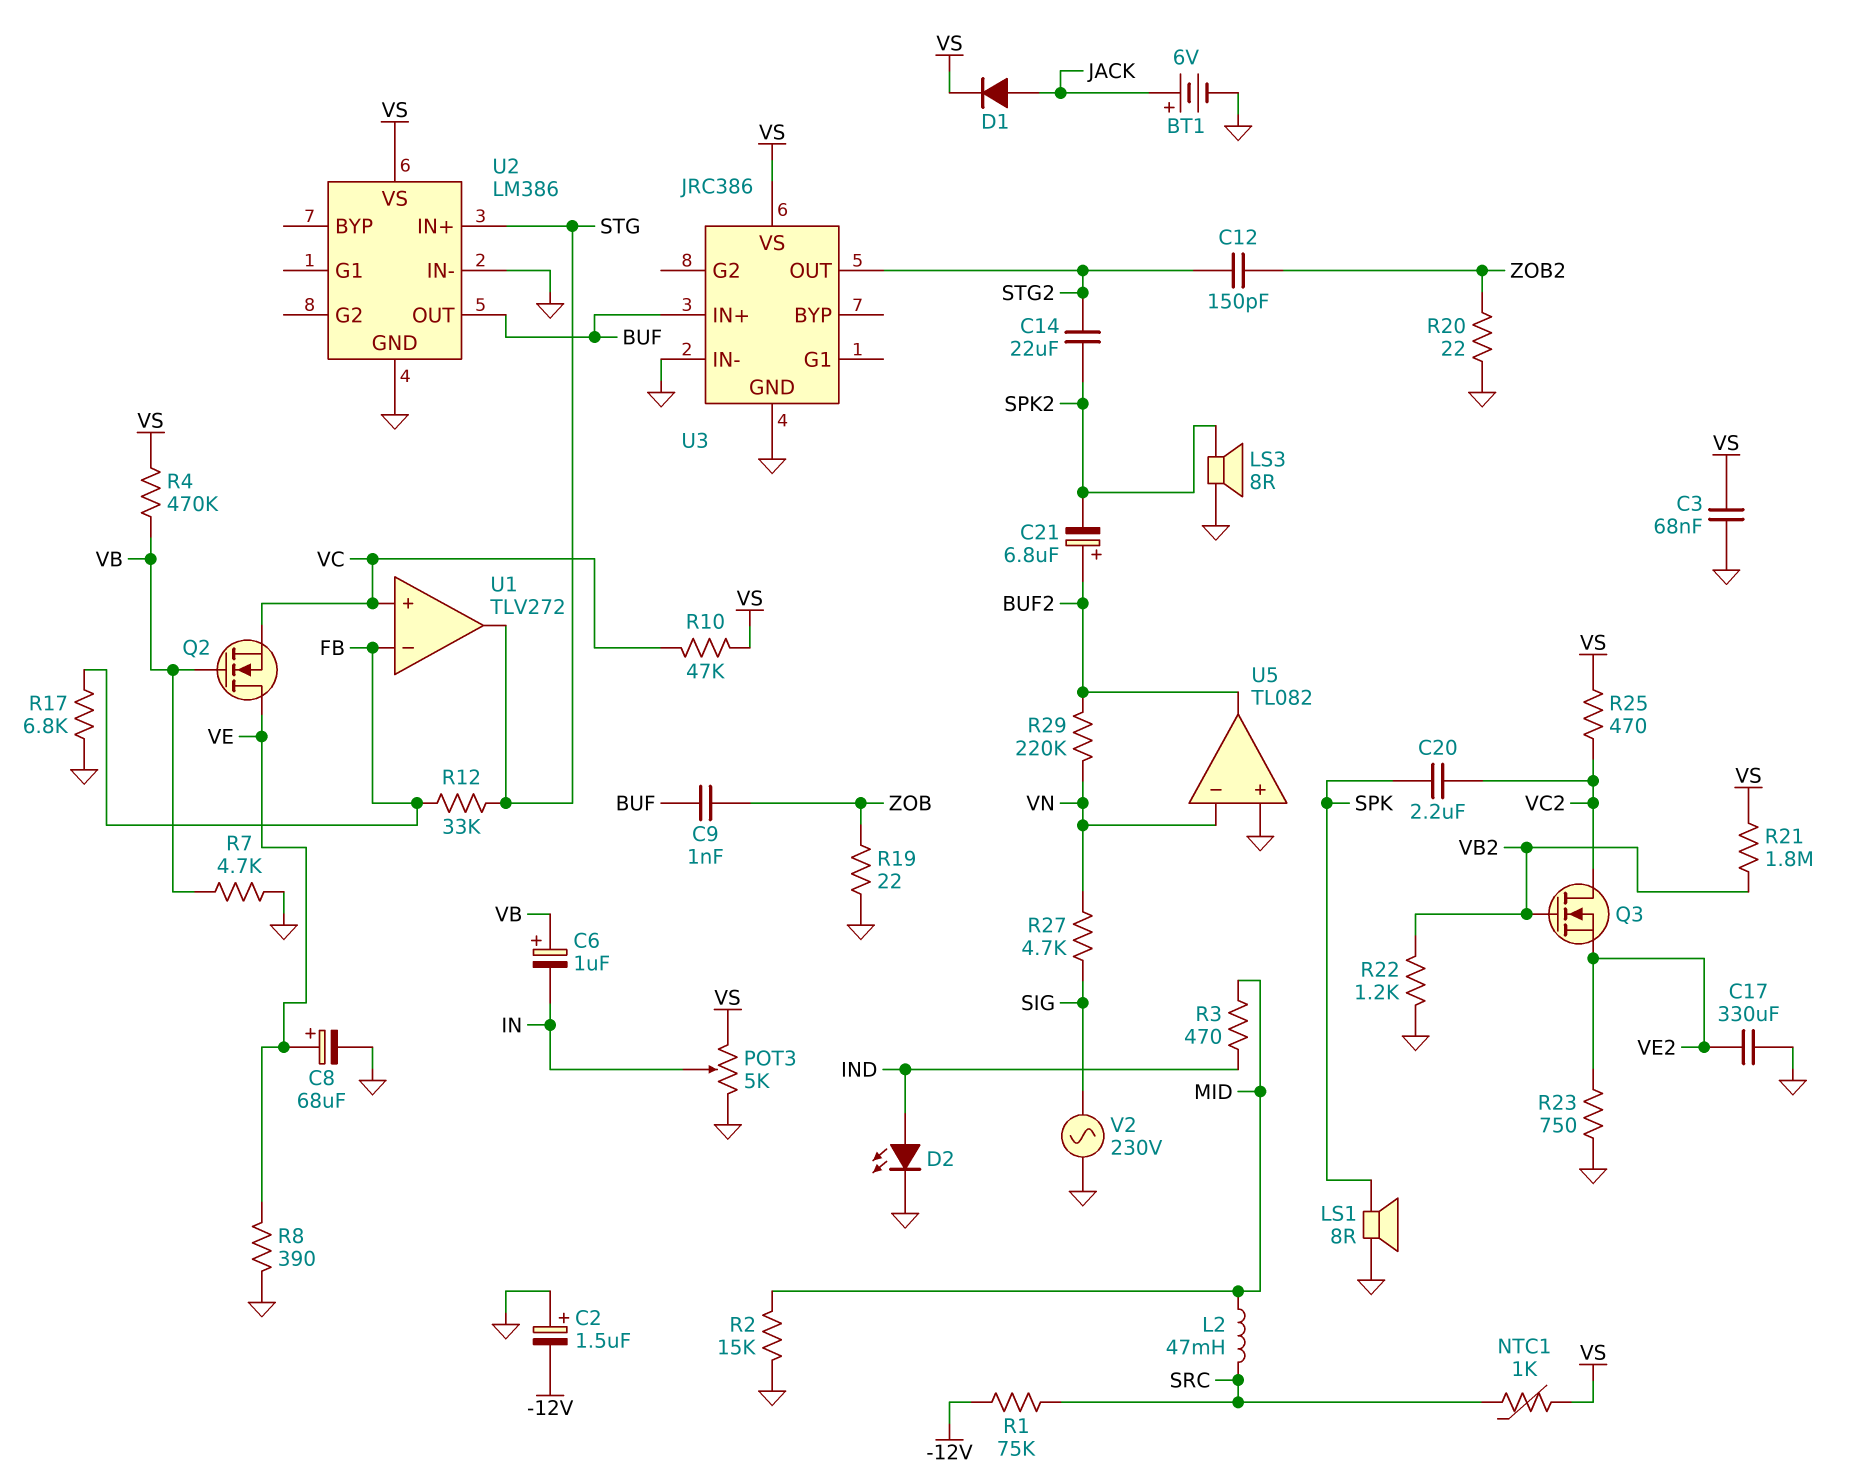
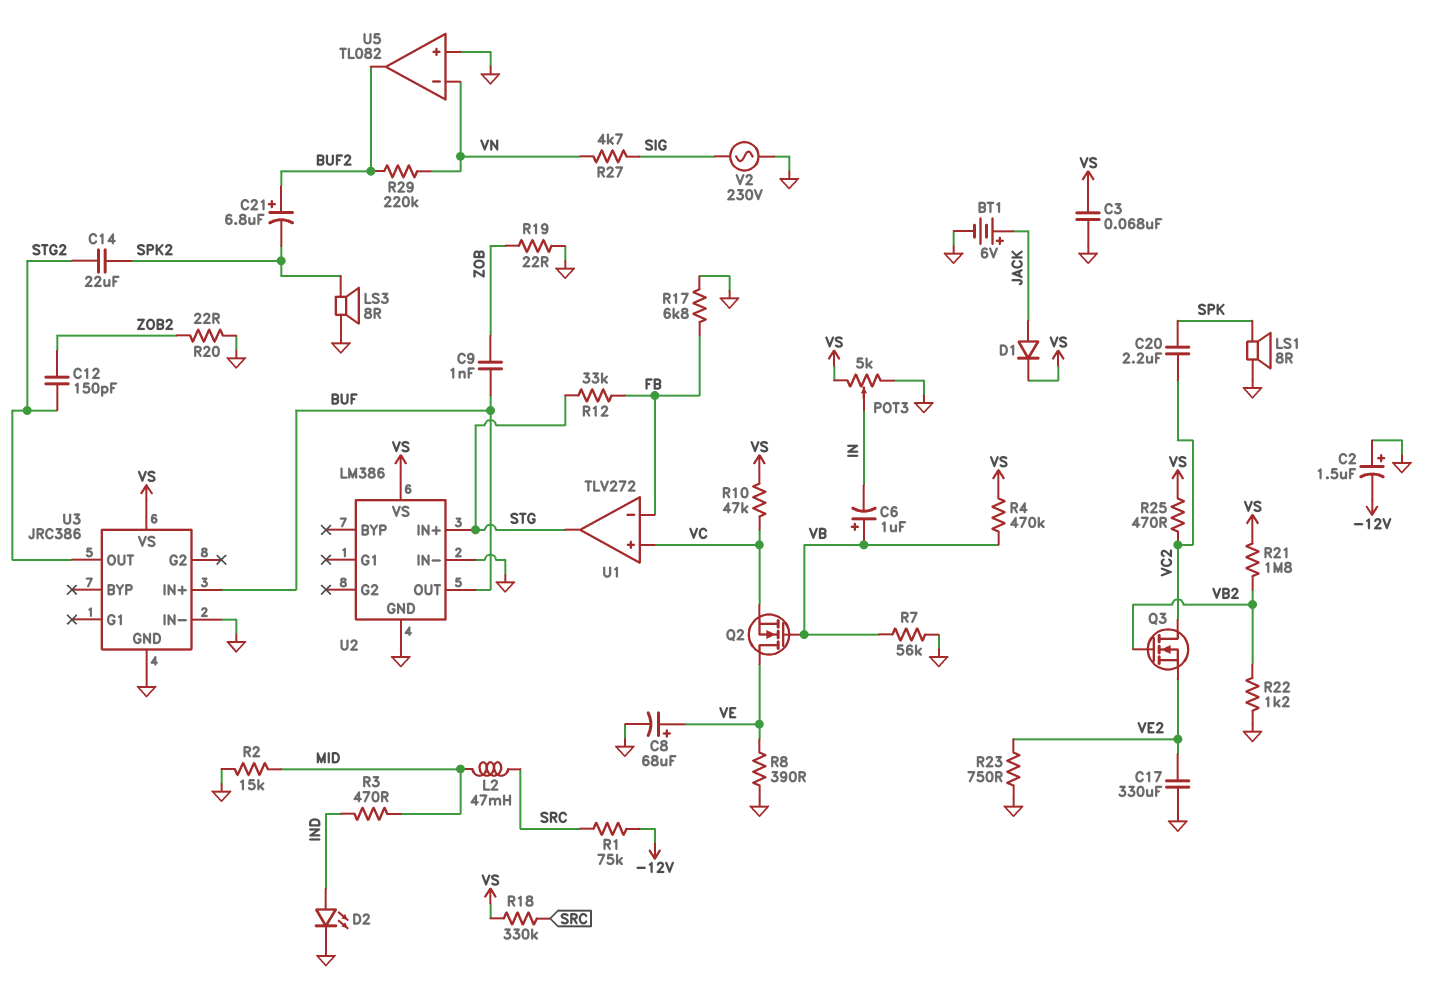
NTC1: 1k (SRC, VS) -> none
R7: 4.7k (GND, VB) -> 56k (GND, VB)
R18: none -> 330k (SRC, VS)

